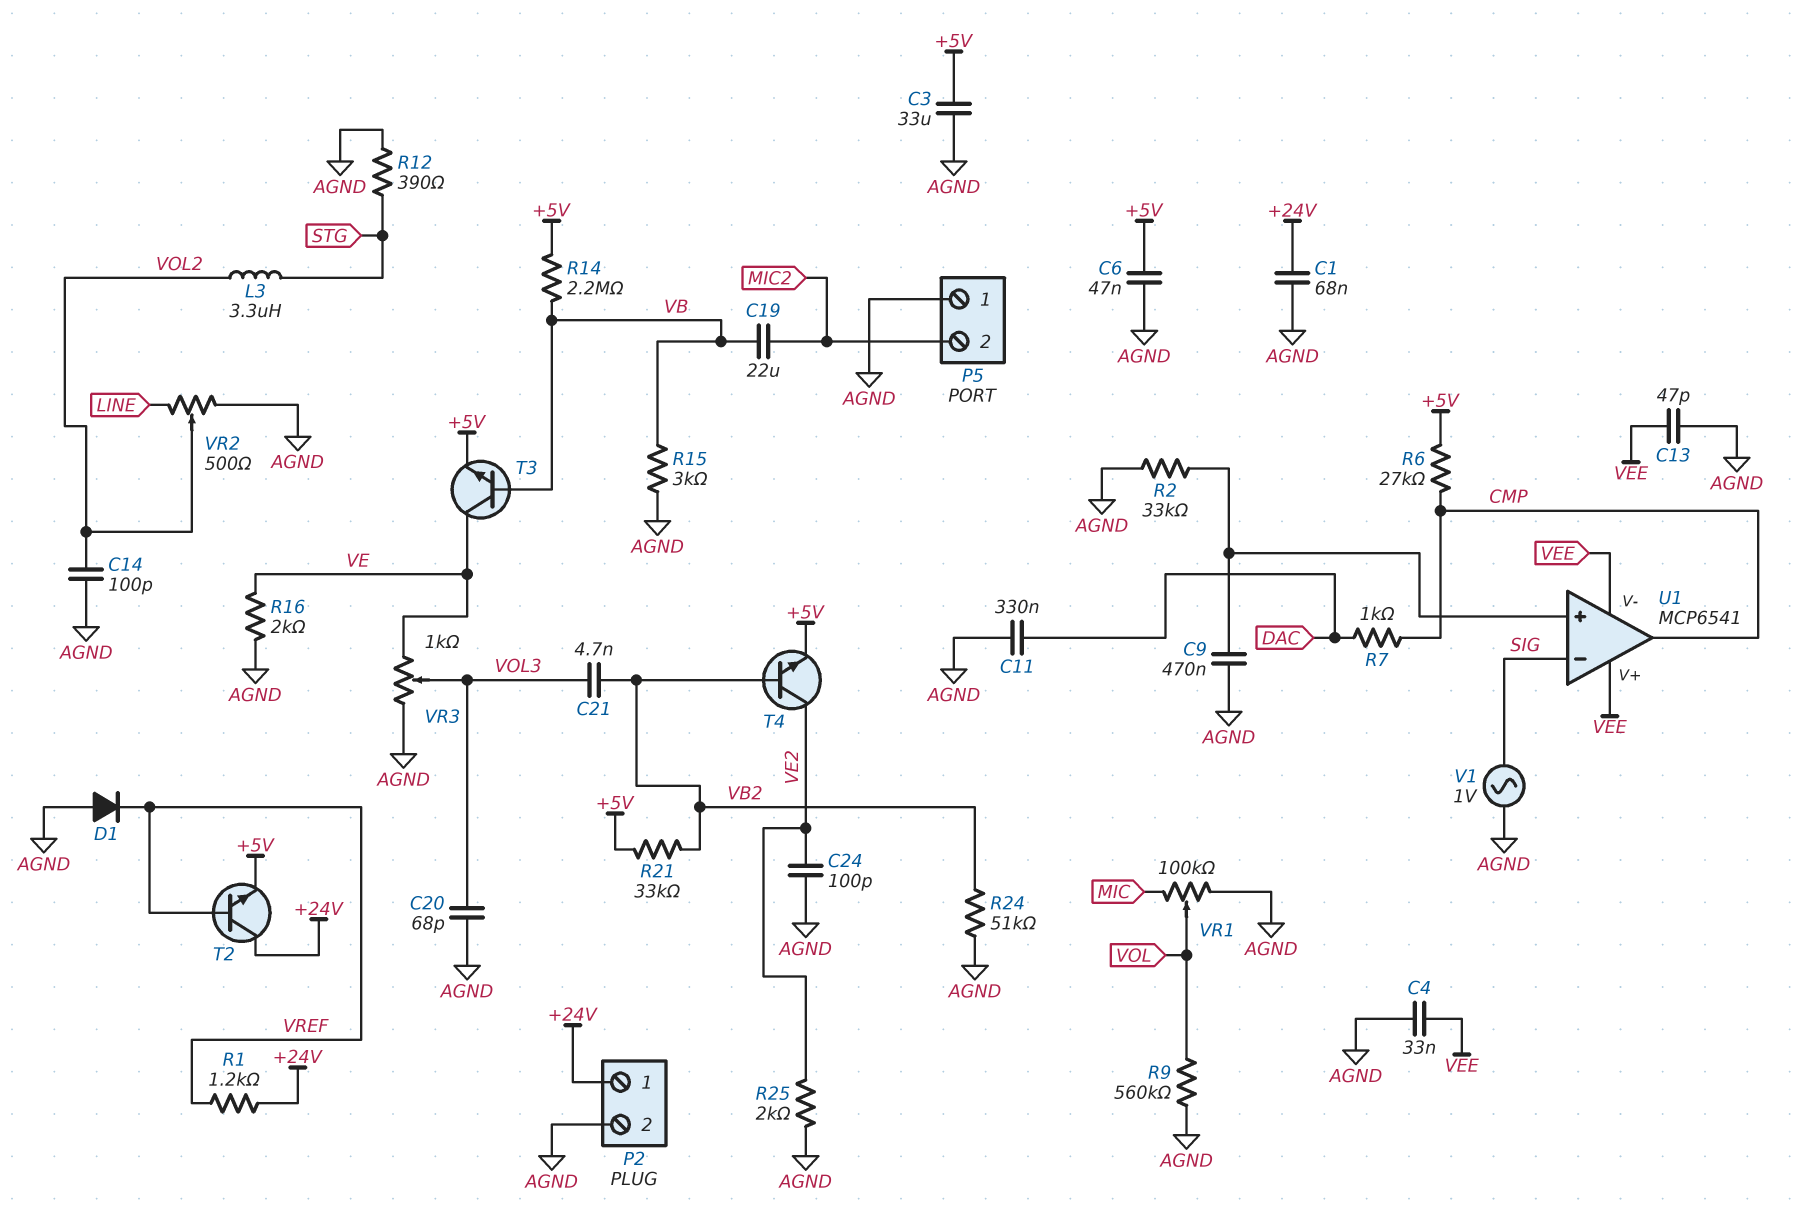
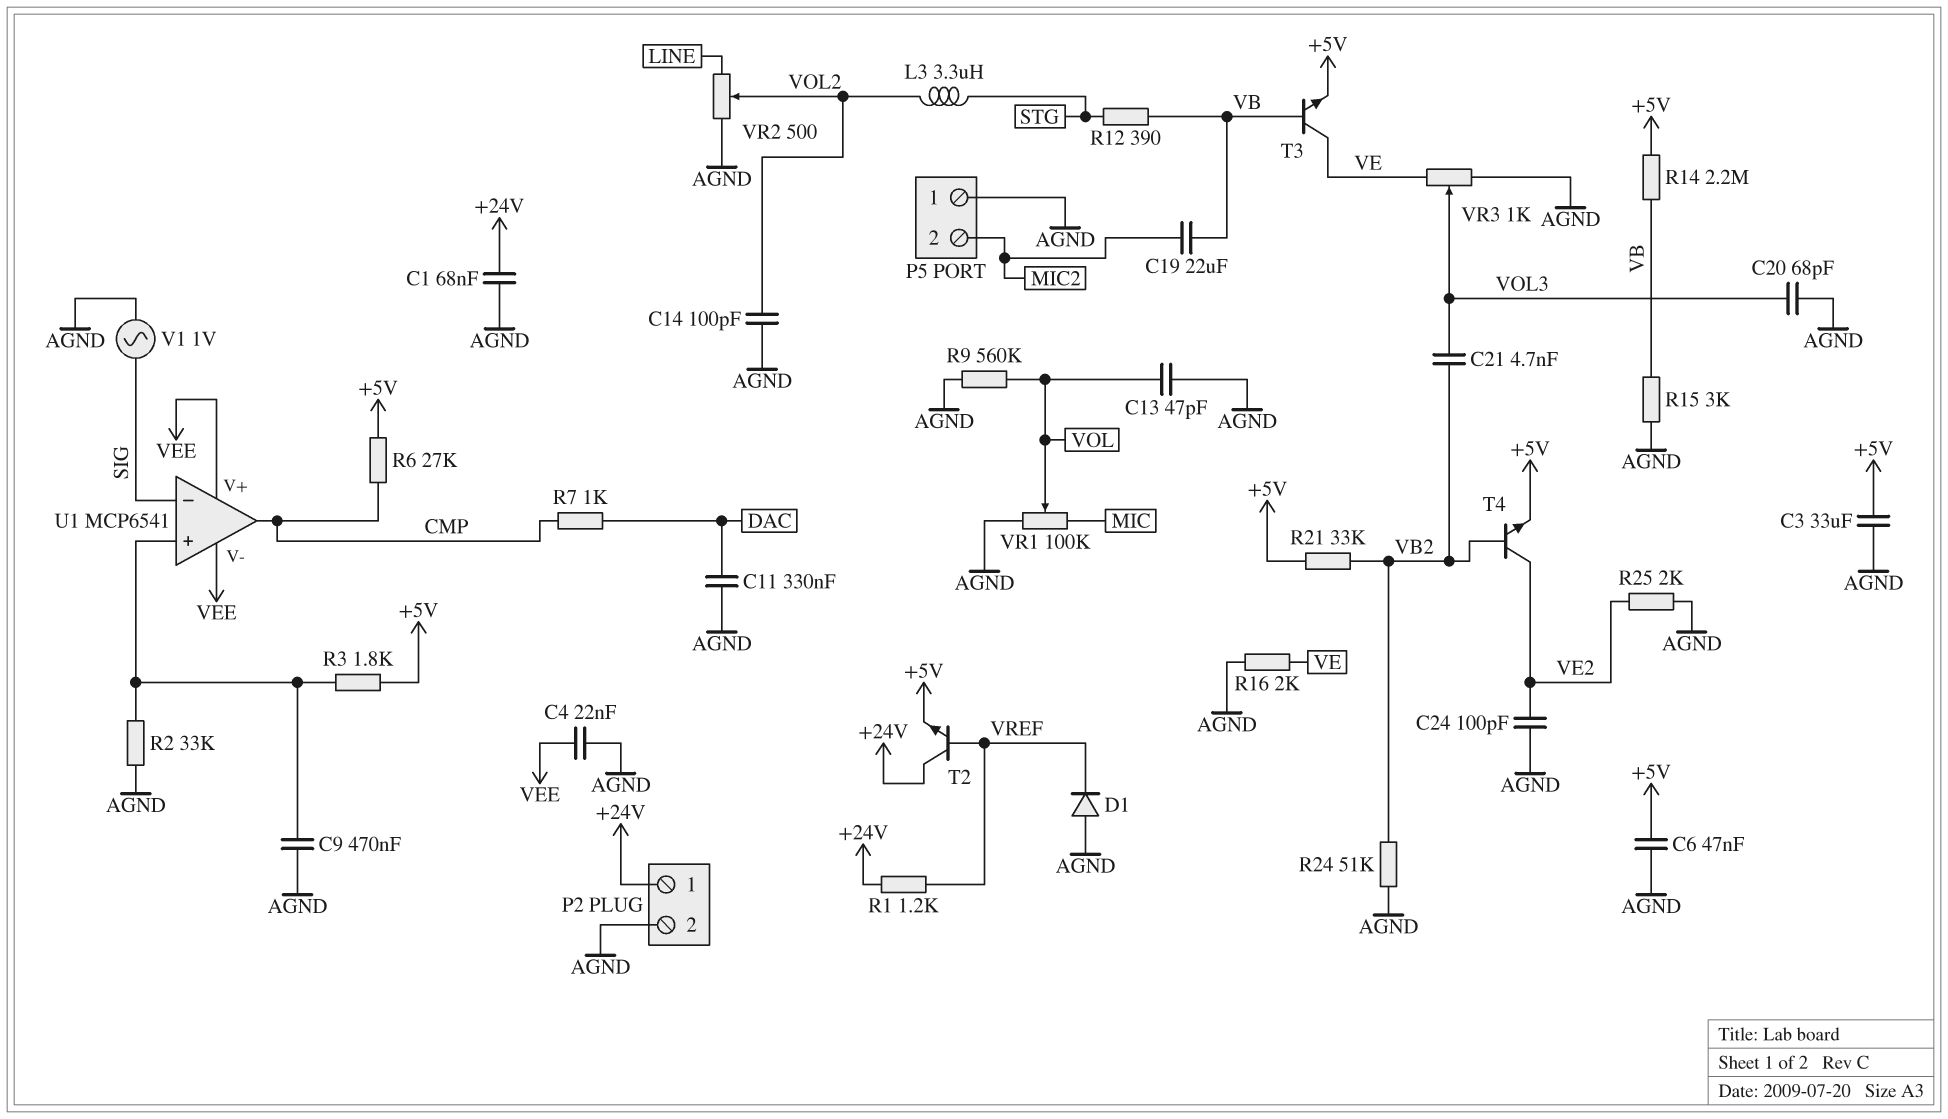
C4: 33nF (AGND, VEE) -> 22nF (AGND, VEE)
C13: 47pF (AGND, VEE) -> 47pF (AGND, VOL)
R3: none -> 1.8k (+5V, U1/in+)
R12: 390 (AGND, STG) -> 390 (STG, VB)

